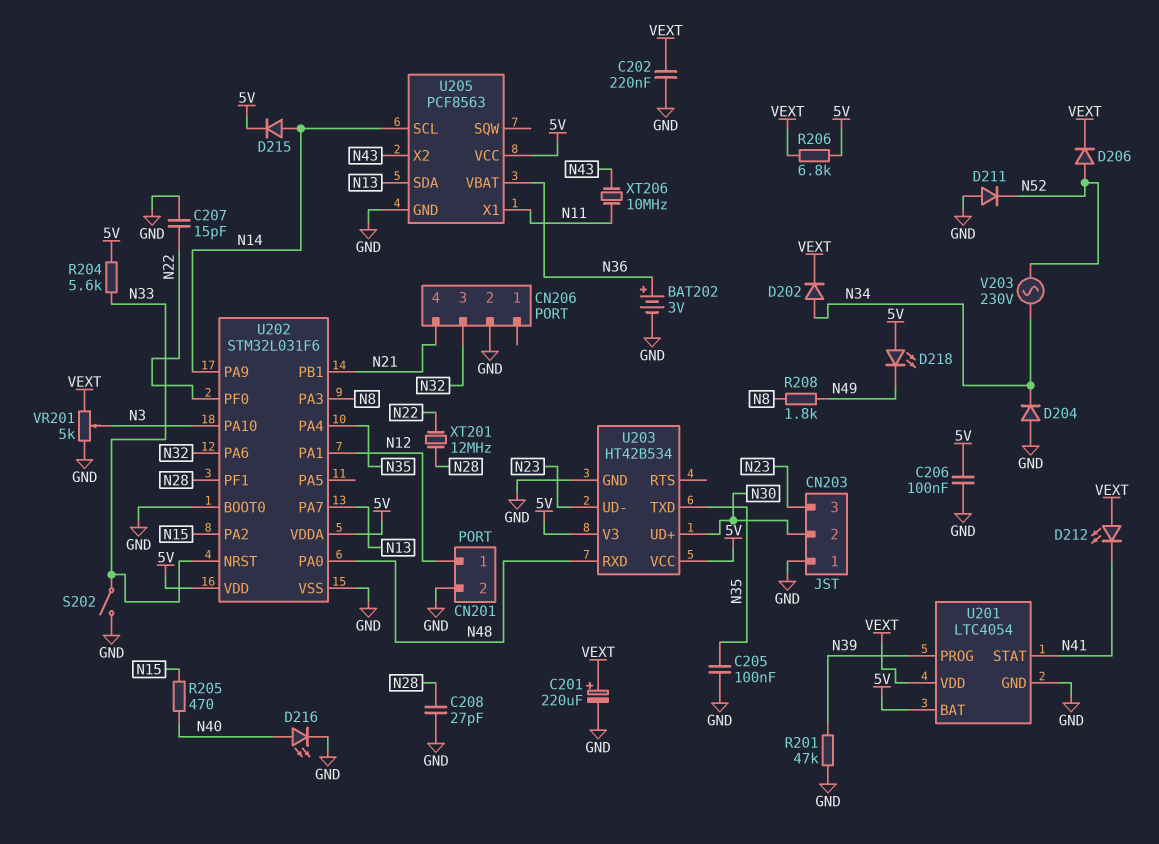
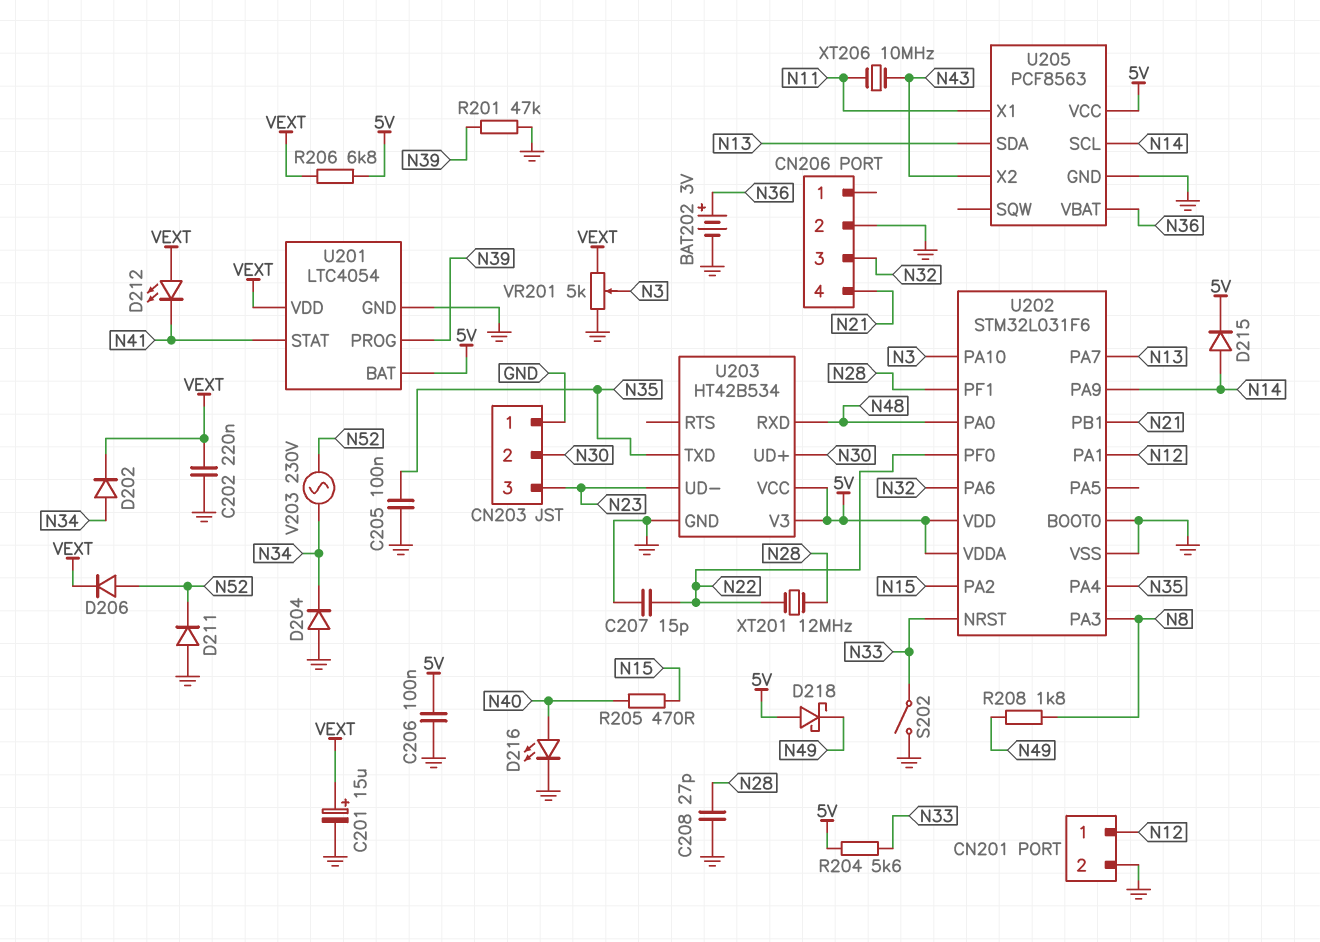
C201: 220uF (plus VEXT, minus GND) -> 15uF (plus VEXT, minus GND)
D218: LED (A 5V, K N49) -> schottky (A 5V, K N49)

